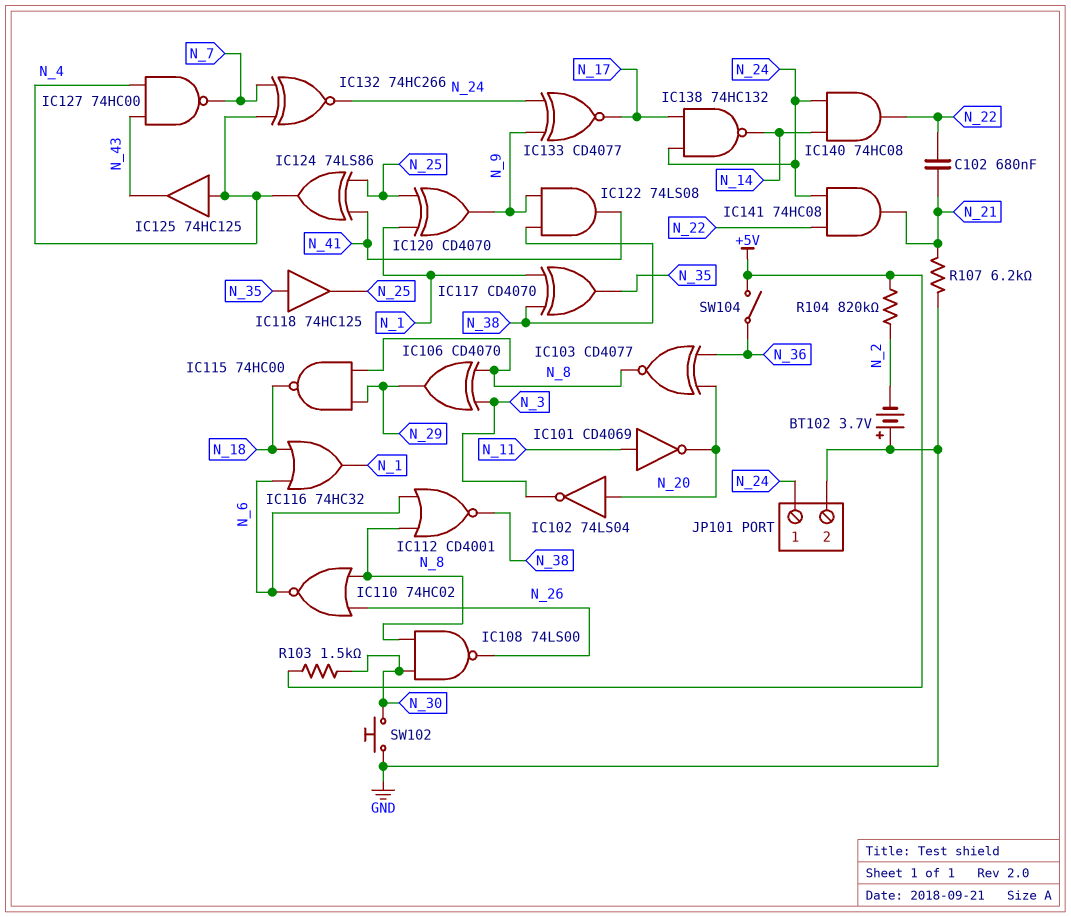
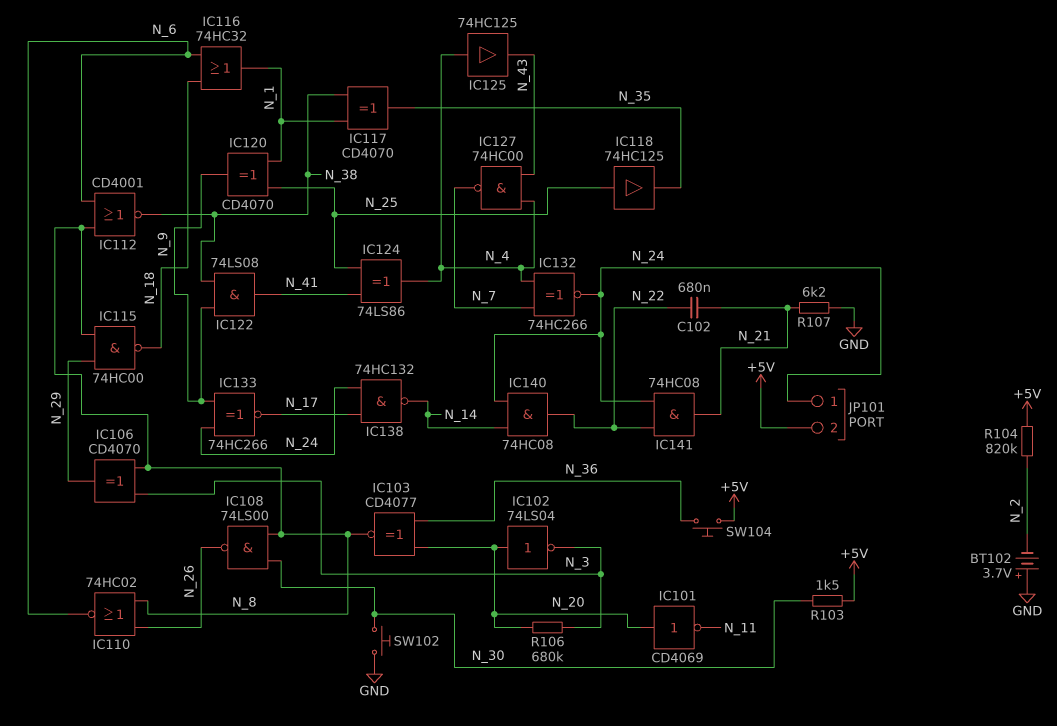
IC101: NOT CD4069 (in N_11, out N_20) -> NOT CD4069 (in N_20, out N_11)
IC118: buffer 74HC125 (in N_35, out N_25) -> buffer 74HC125 (in N_25, out N_35)
IC133: XNOR CD4077 (in N_9, in N_24, out N_17) -> XNOR 74HC266 (in N_9, in N_24, out N_17)
JP101 pin 2: GND -> +5V
R106: none -> 680k (N_3, N_20)
SW104: switch (+5V, N_36) -> button (+5V, N_36)

